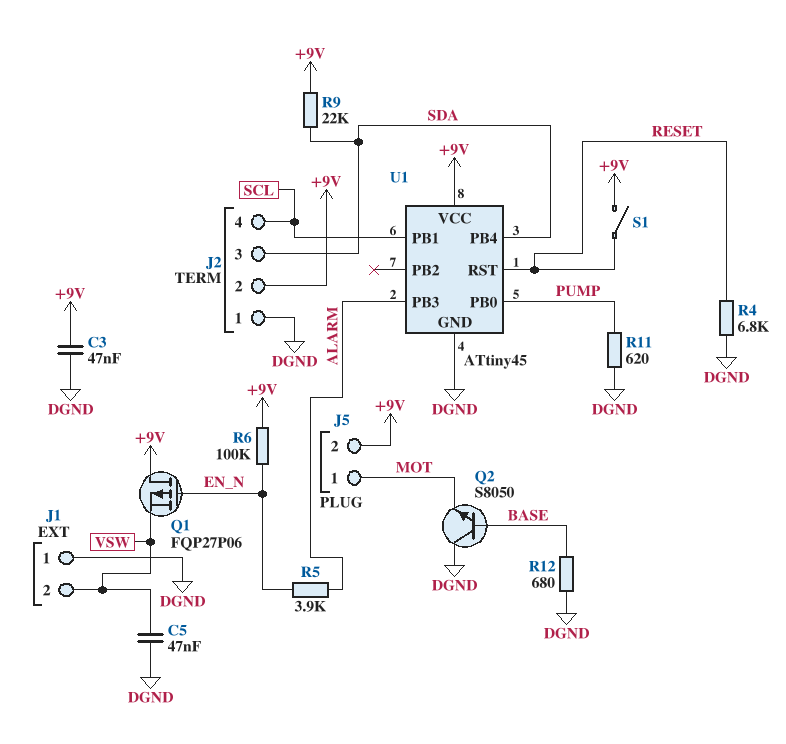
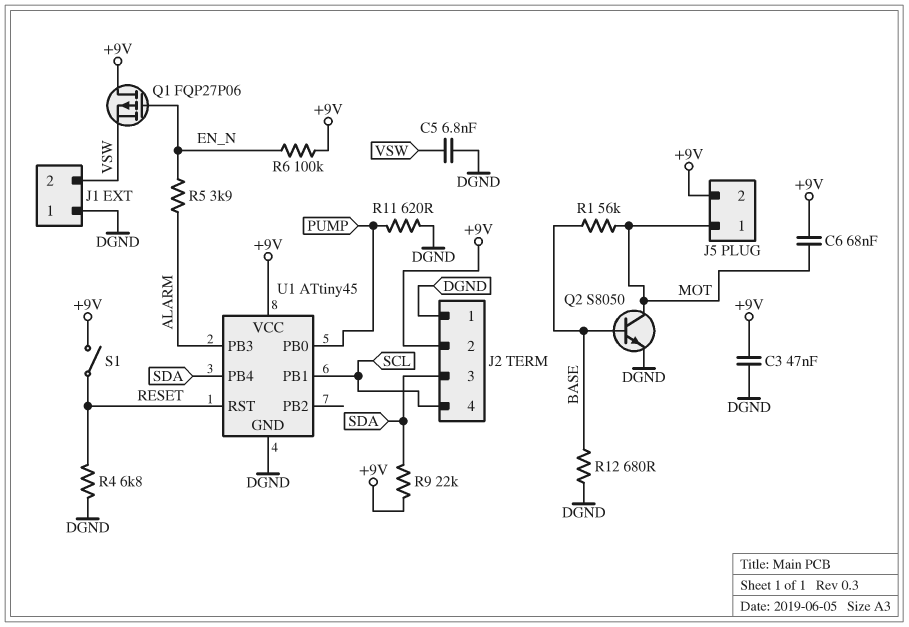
C5: 47nF (DGND, VSW) -> 6.8nF (DGND, VSW)
C6: none -> 68nF (+9V, MOT)
Q2: NPN S8050 (B BASE, C DGND, E MOT) -> NPN S8050 (B BASE, C MOT, E DGND)
R1: none -> 56k (BASE, MOT)

